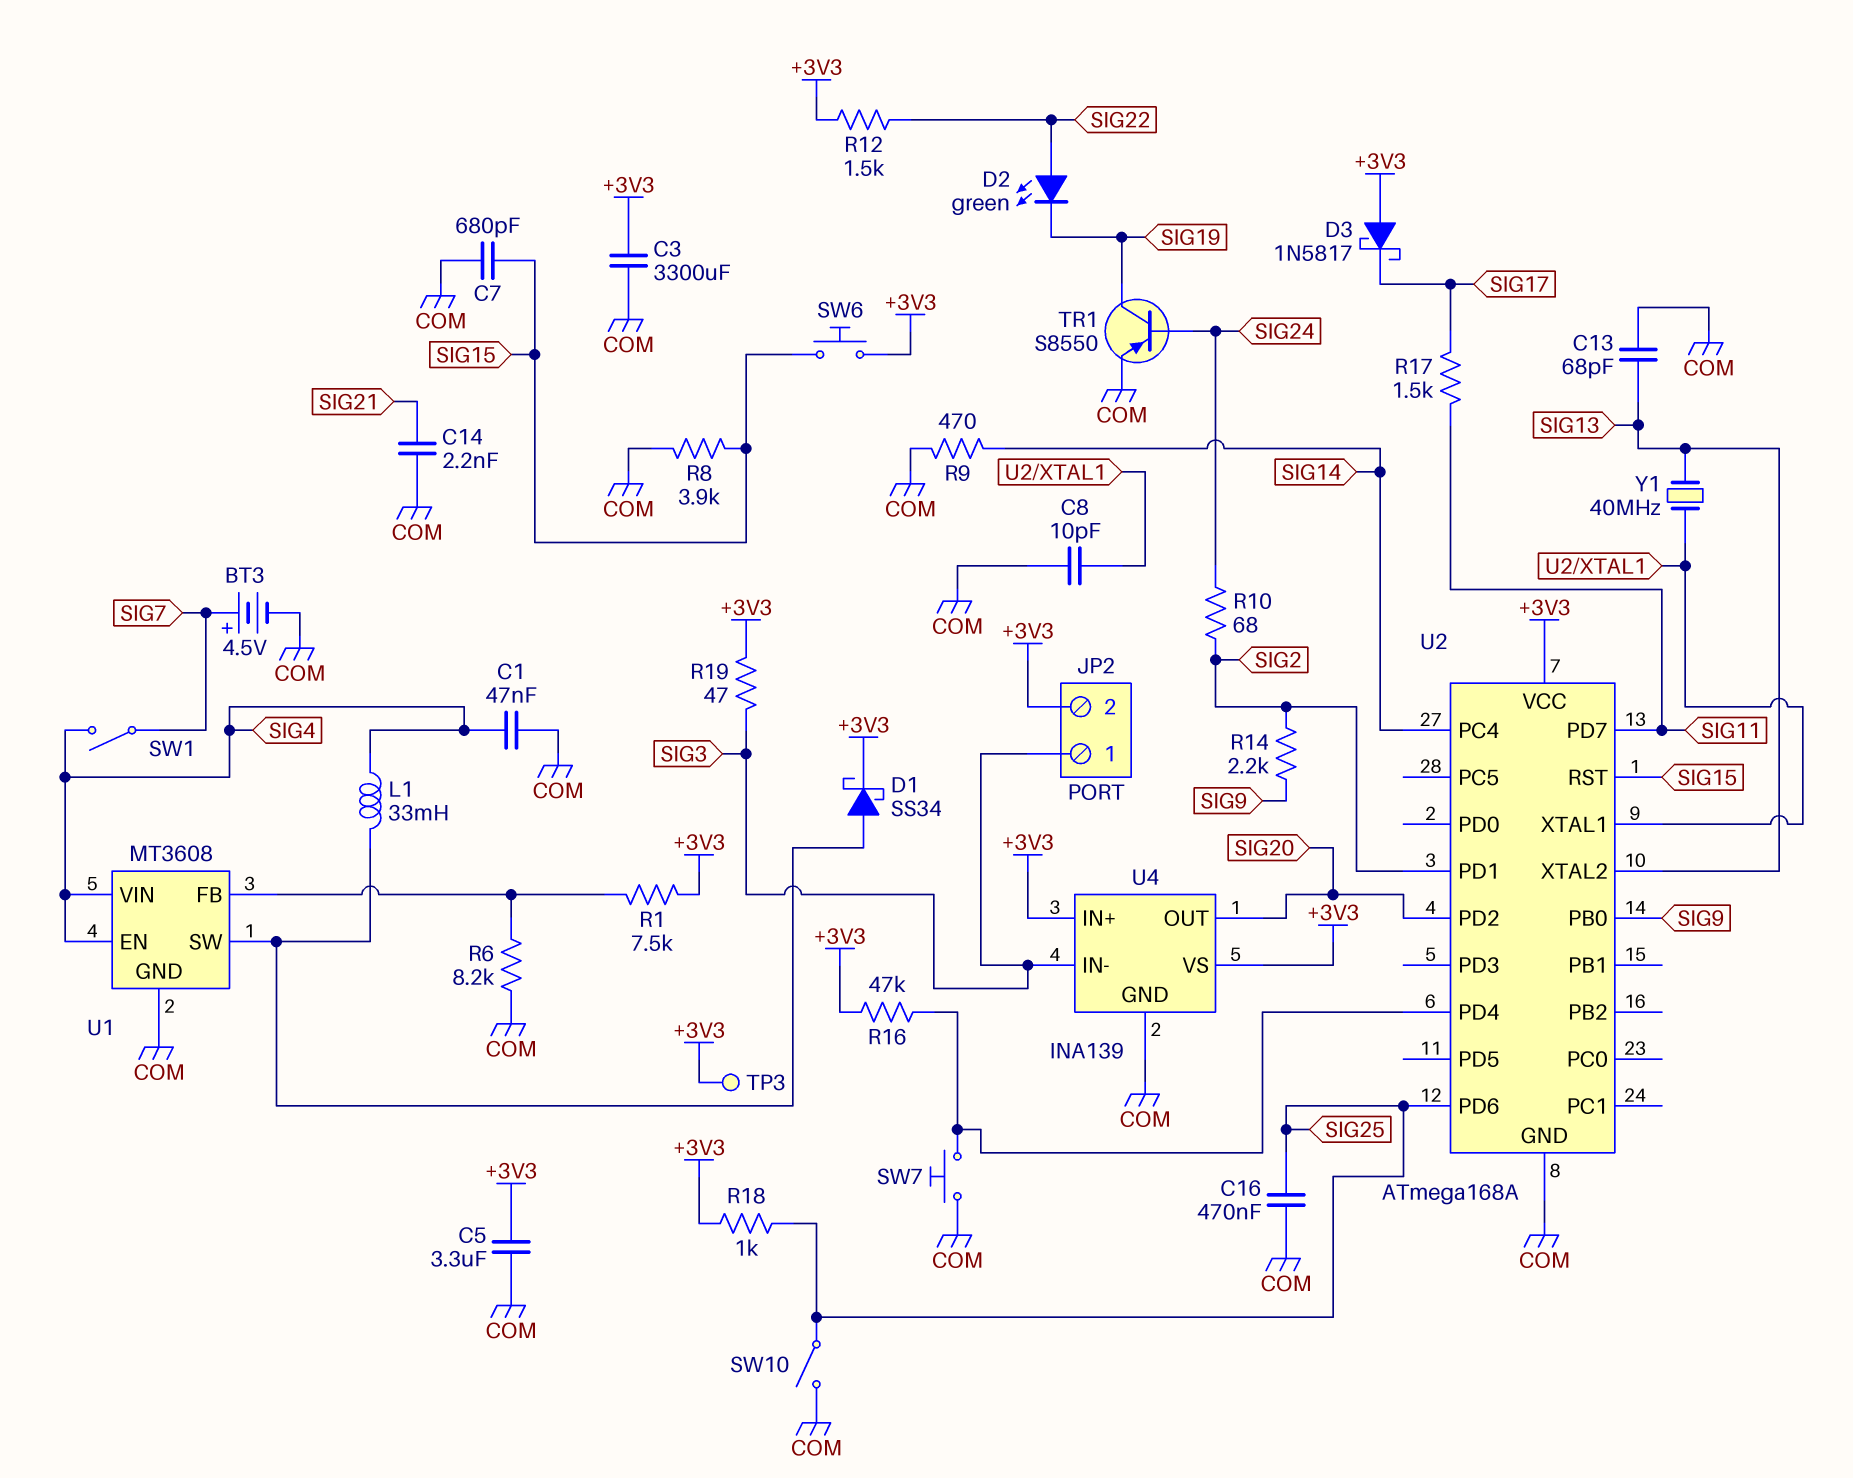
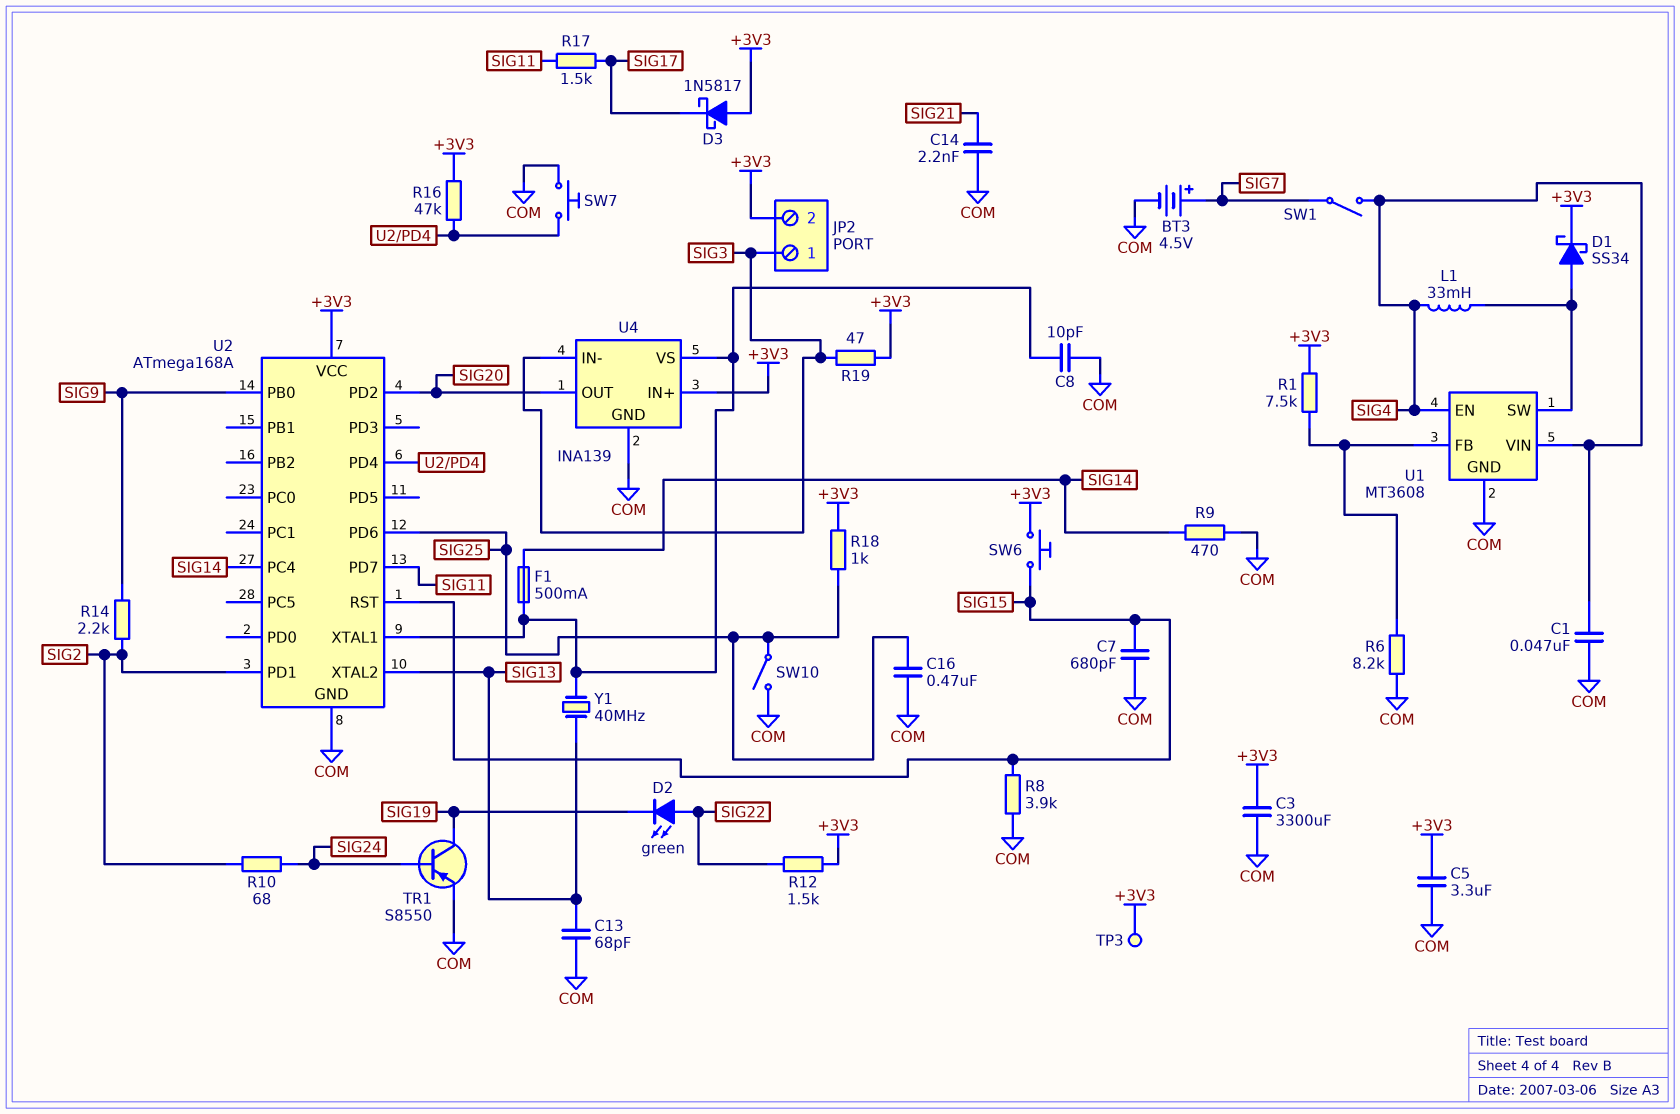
F1: none -> 500mA (SIG14, U2/XTAL1)
U4 pin VS: +3V3 -> U2/XTAL1

